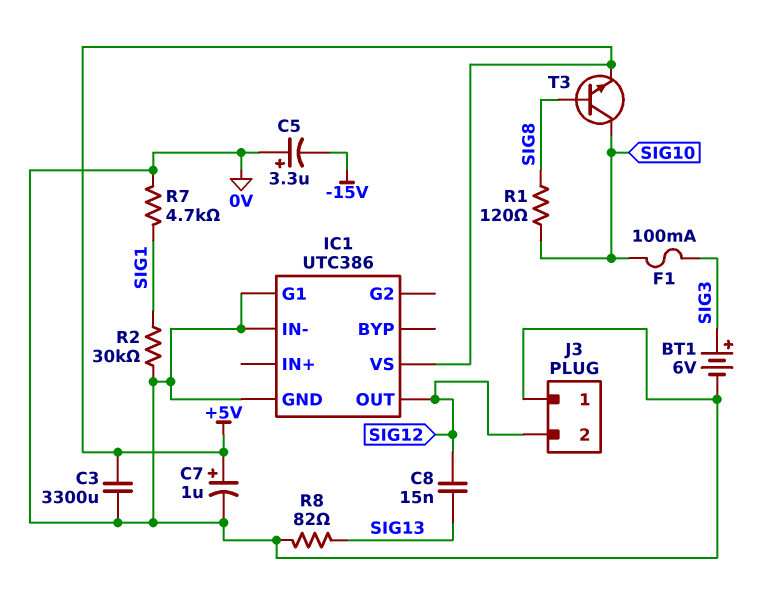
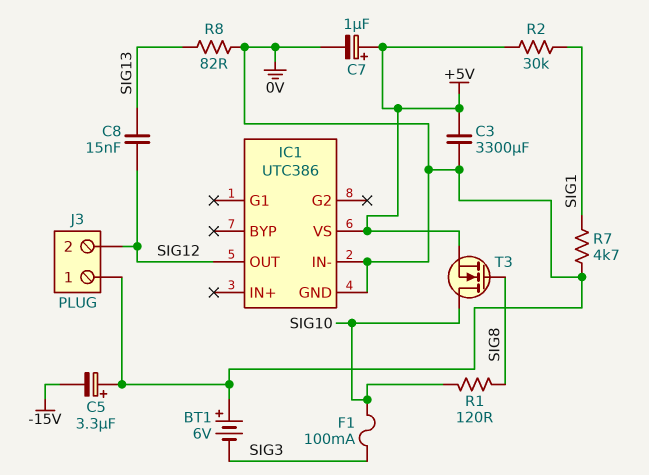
BT1: 6V (plus SIG3, minus 0V) -> 6V (plus 0V, minus SIG3)
IC1 pin G1: 0V -> none
R2: 30k (0V, SIG1) -> 30k (+5V, SIG1)
T3: NPN (B SIG8, C SIG10, E +5V) -> NMOS (G SIG8, D SIG10, S +5V)

